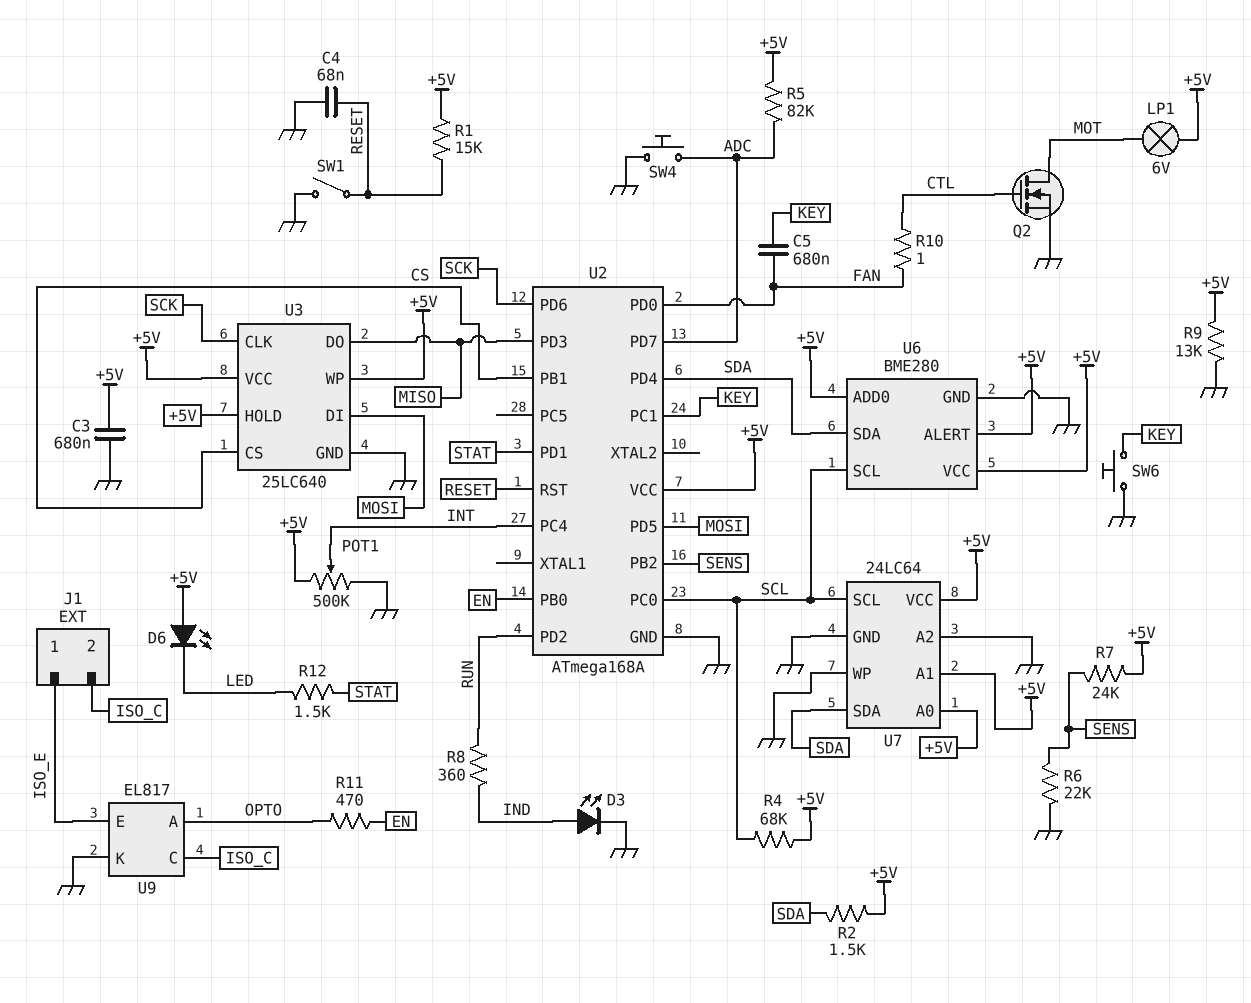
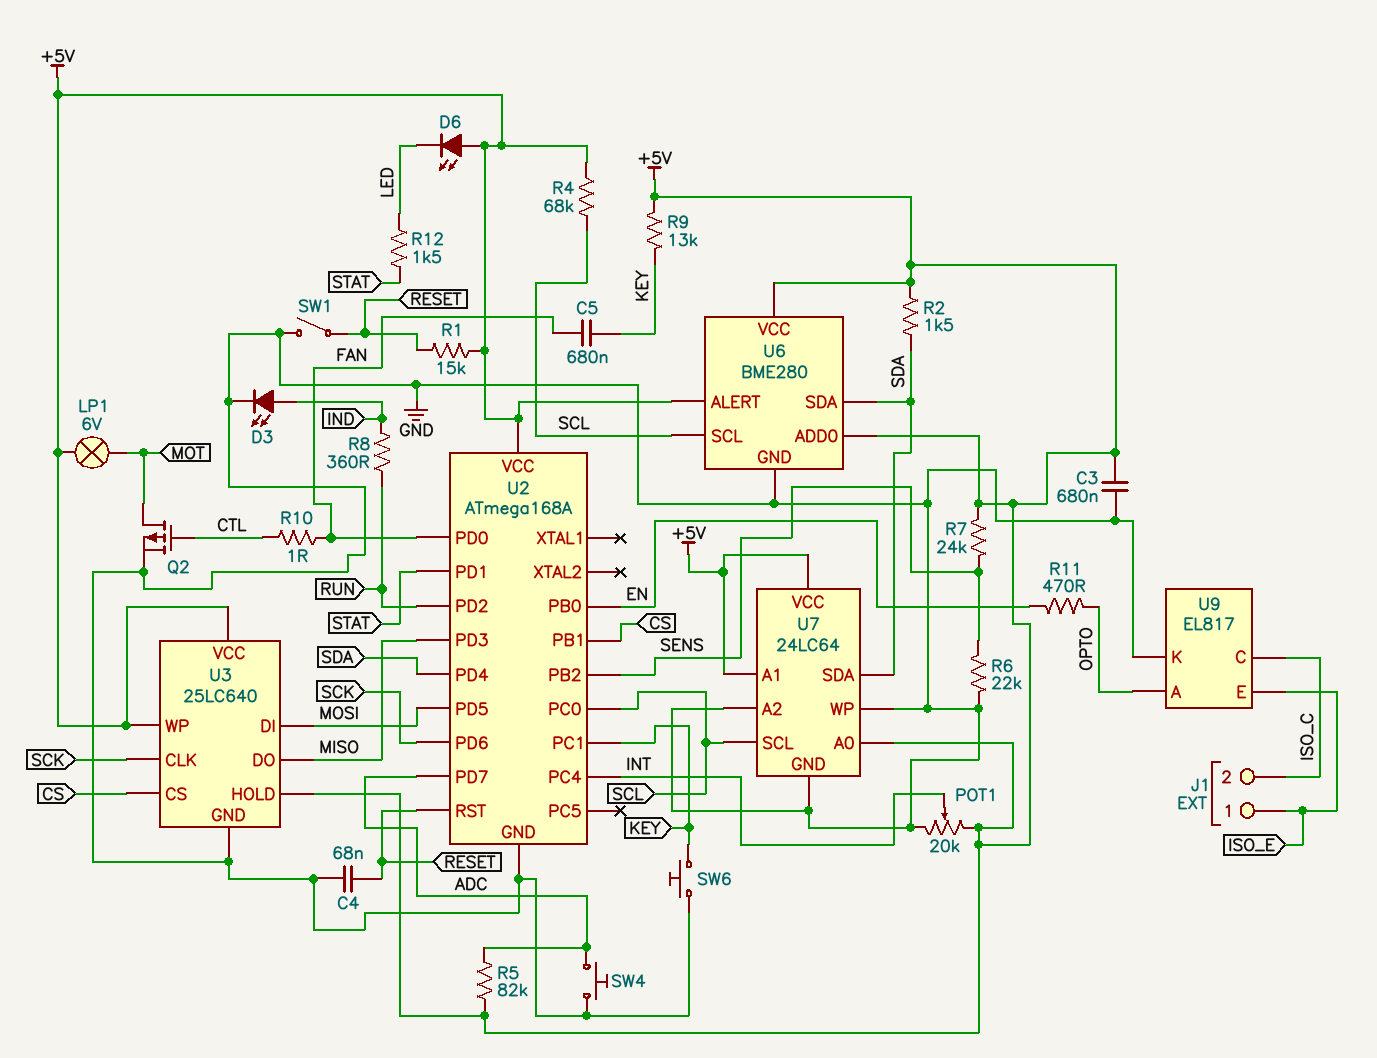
POT1: 500k (+5V, GND, wiper INT) -> 20k (+5V, GND, wiper INT)
Q2: NMOS (G CTL, D MOT, S GND) -> PMOS (G CTL, D MOT, S GND)
R9: 13k (+5V, GND) -> 13k (+5V, KEY)

